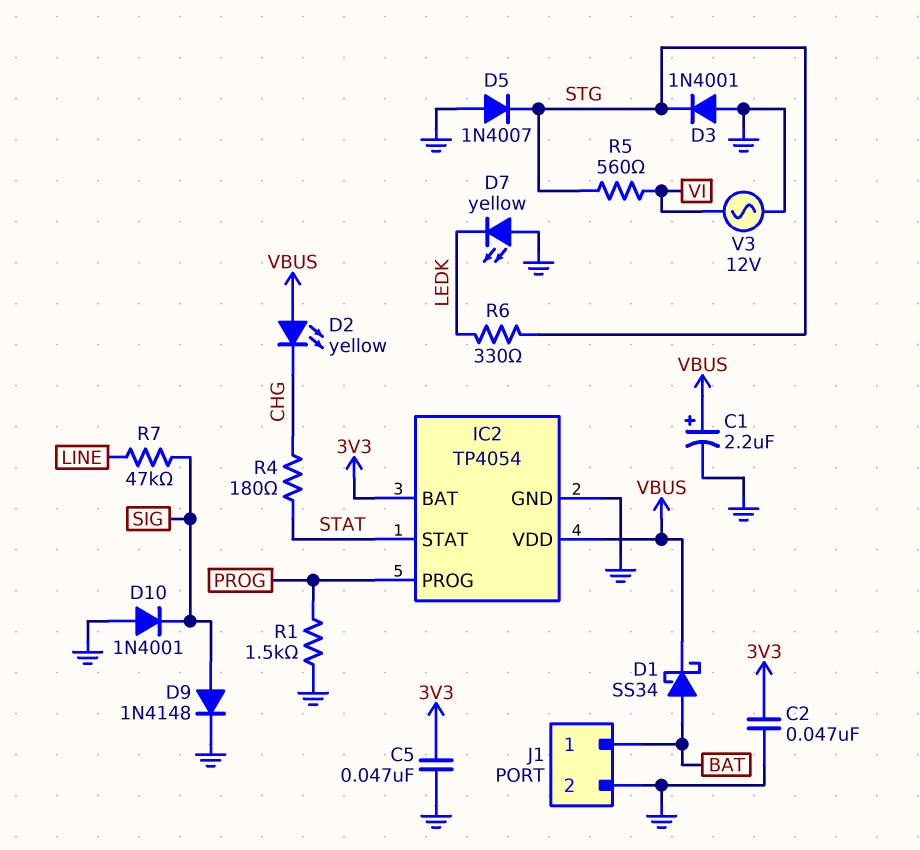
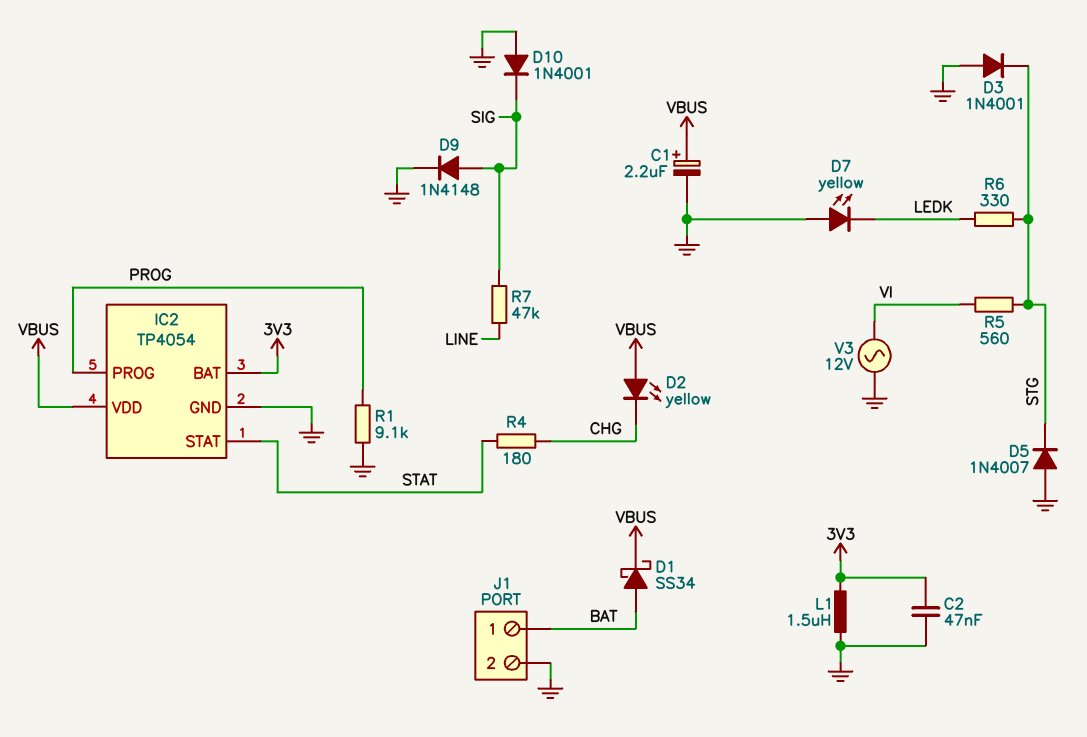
C5: 47nF (3V3, GND) -> none
L1: none -> 1.5uH (3V3, GND)
R1: 1.5k (GND, PROG) -> 9.1k (GND, PROG)

